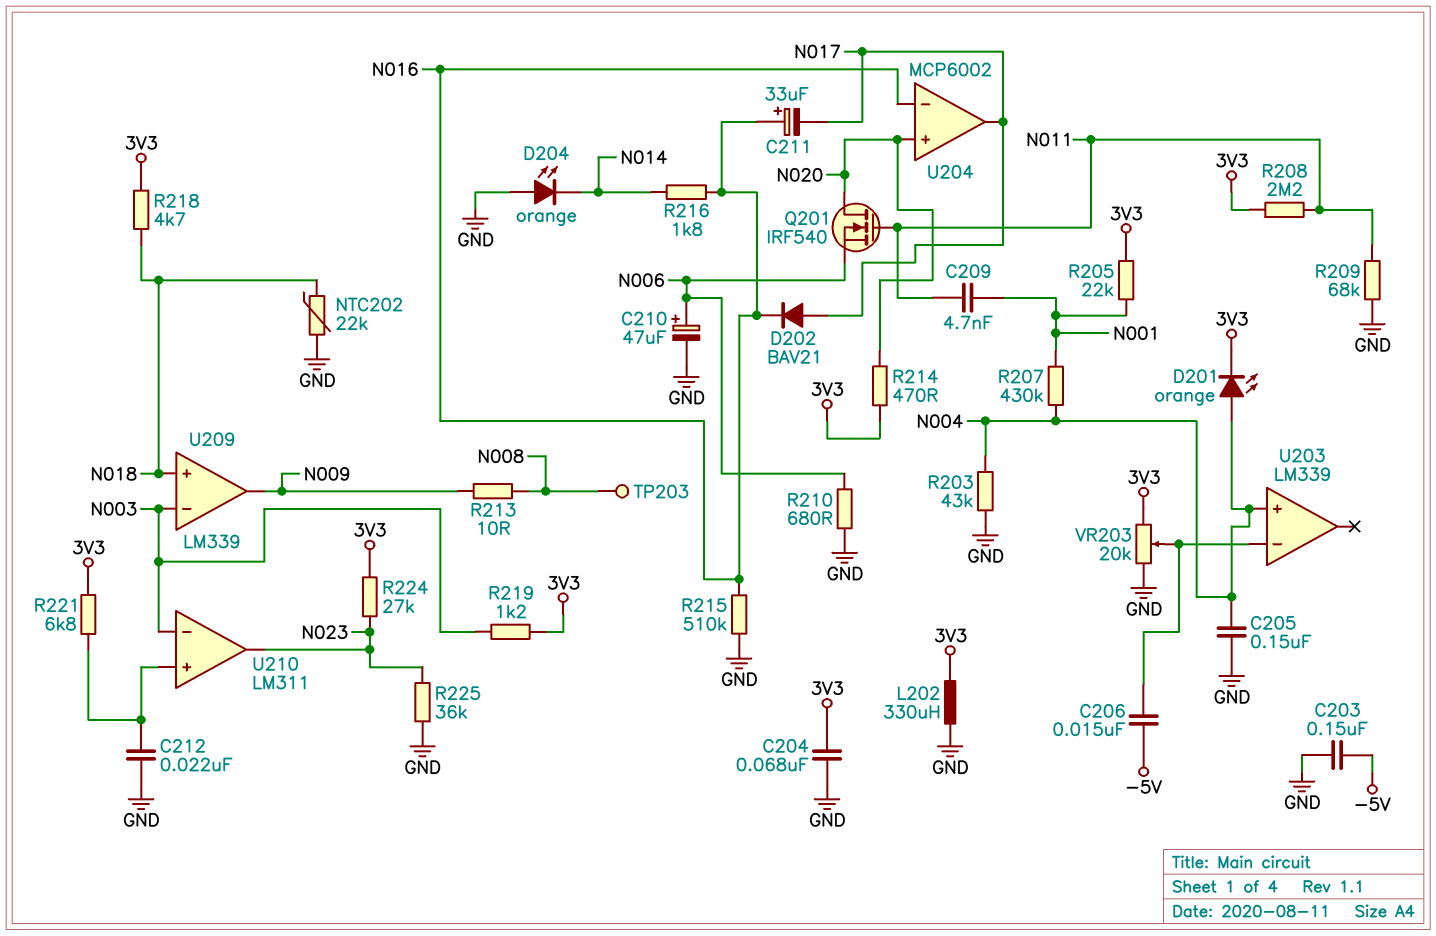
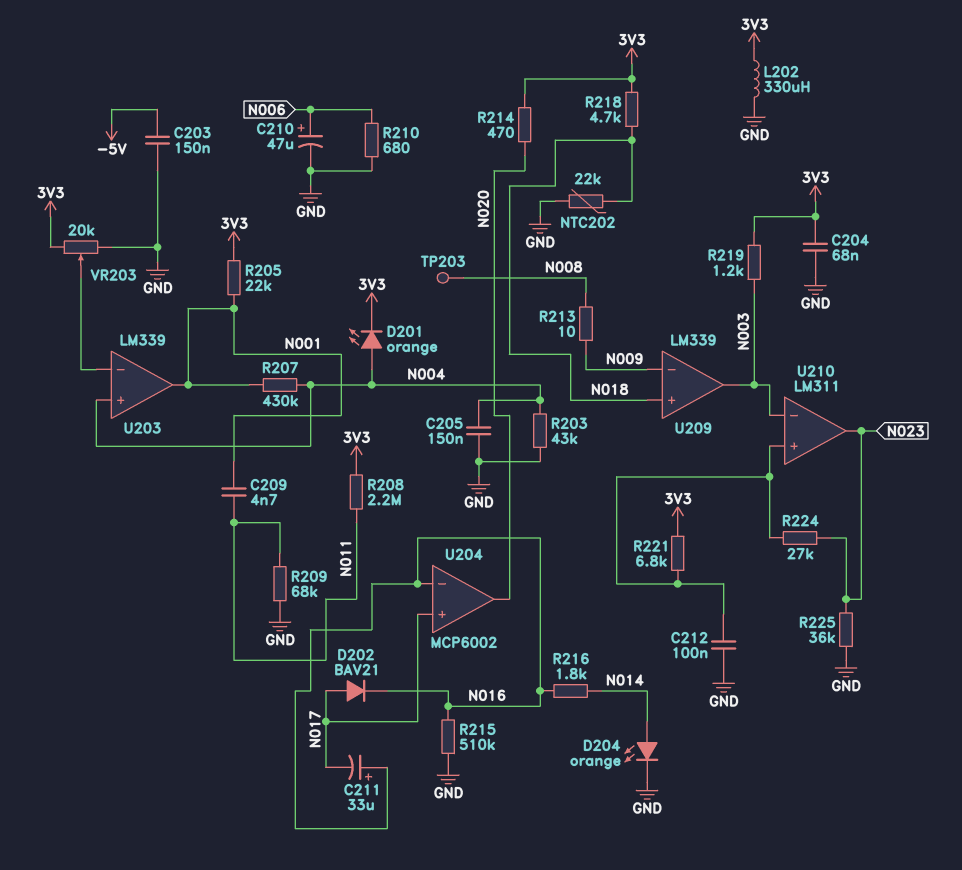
C206: 15nF (-5V, U203/in-) -> none
C212: 22nF (GND, U210/in+) -> 100nF (GND, U210/in+)
D204: LED orange (A GND, K N014) -> LED orange (A N014, K GND)
Q201: NMOS IRF540 (G N011, D N020, S N006) -> none
R224: 27k (3V3, N023) -> 27k (N023, U210/in+)
U203 pin out: none -> N001
U204 pin in+: N020 -> N017
U204 pin out: N017 -> N020
U209 pin in-: N003 -> N009
U209 pin out: N009 -> N003

